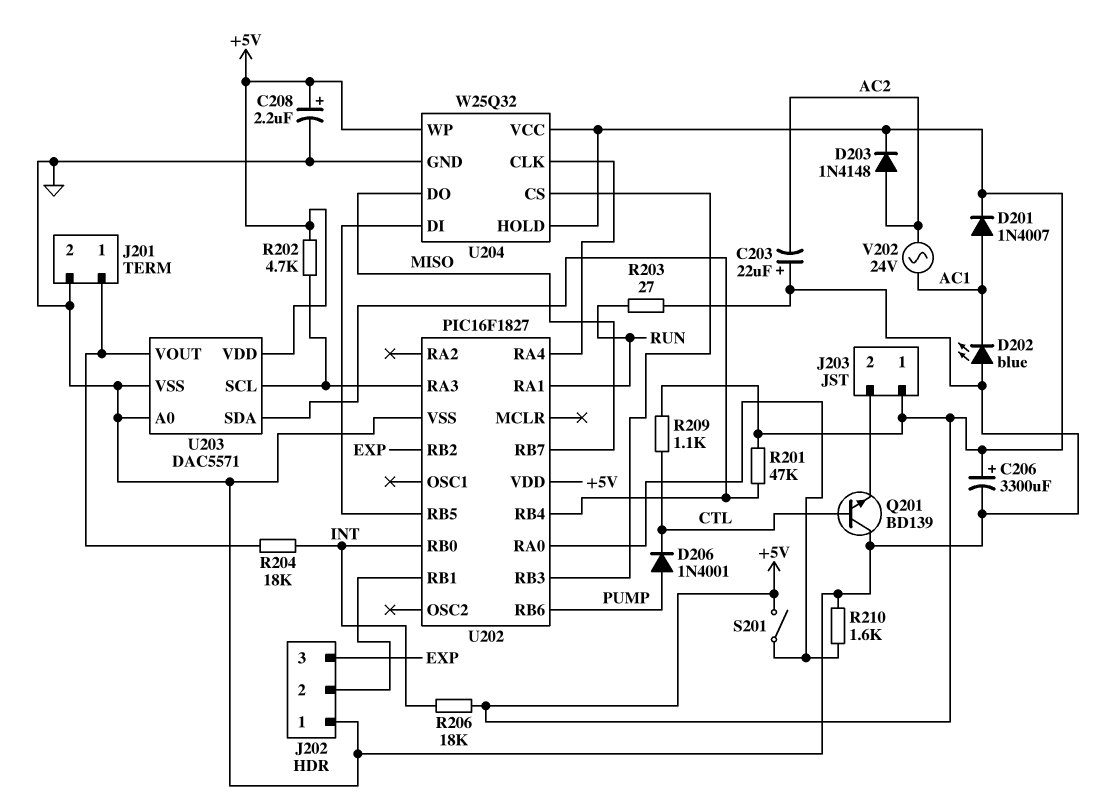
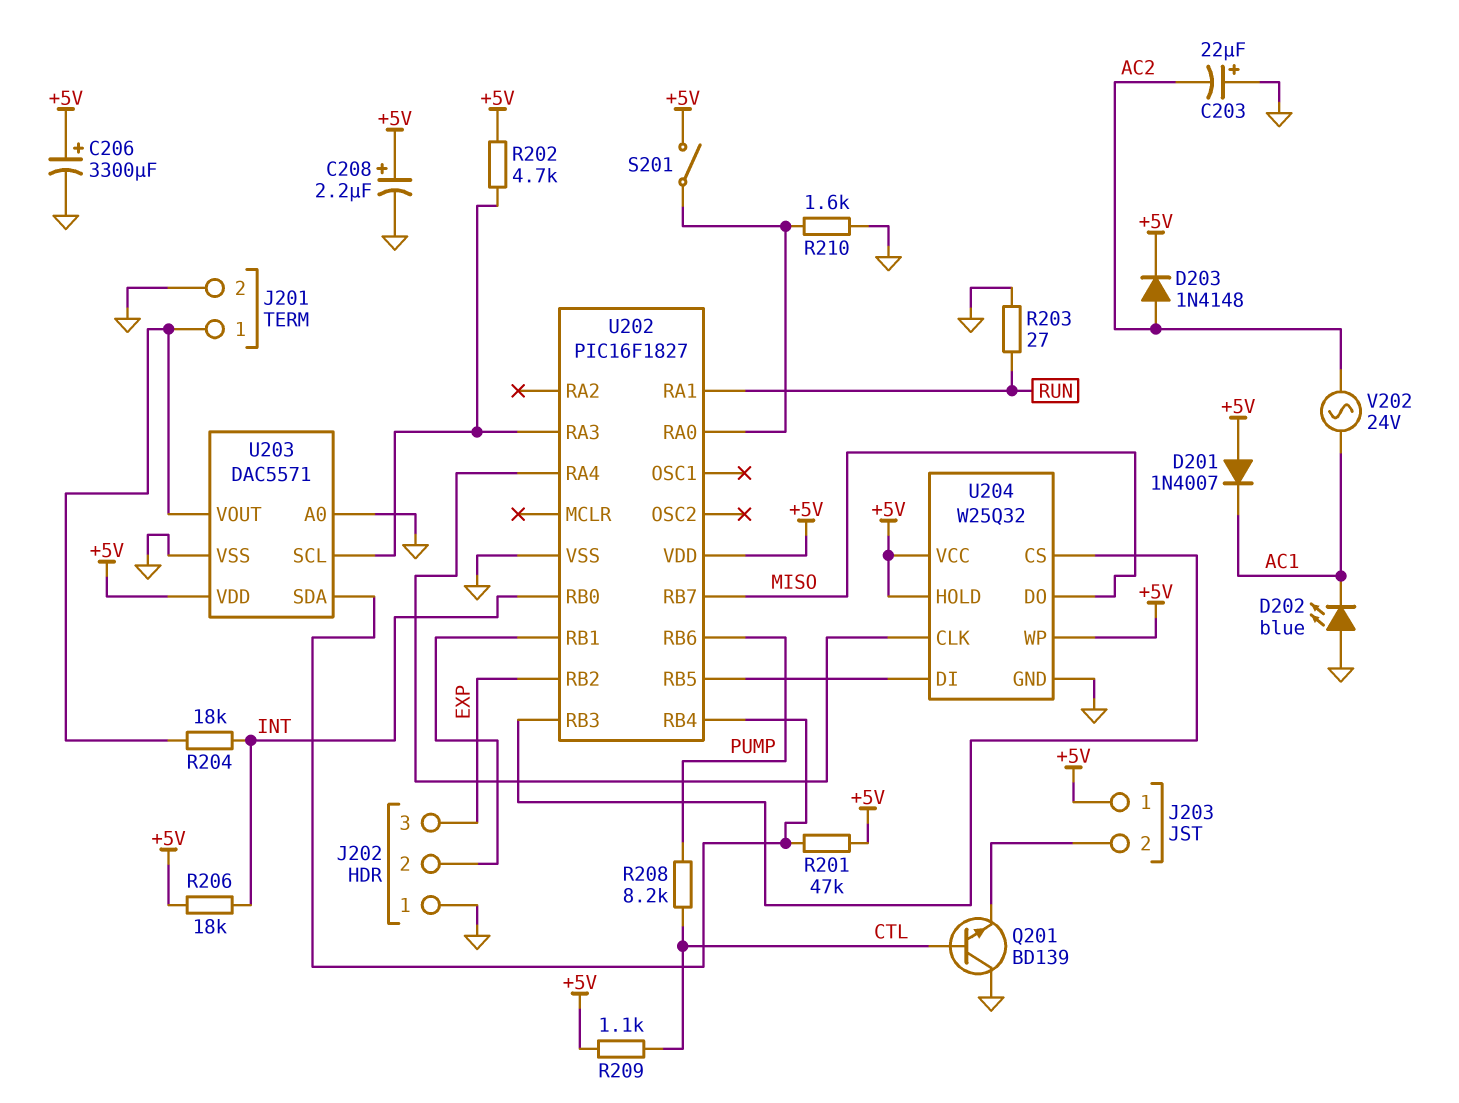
D201: diode 1N4007 (A AC1, K +5V) -> diode 1N4007 (A +5V, K AC1)
D206: diode 1N4001 (A PUMP, K CTL) -> none
R208: none -> 8.2k (CTL, PUMP)

